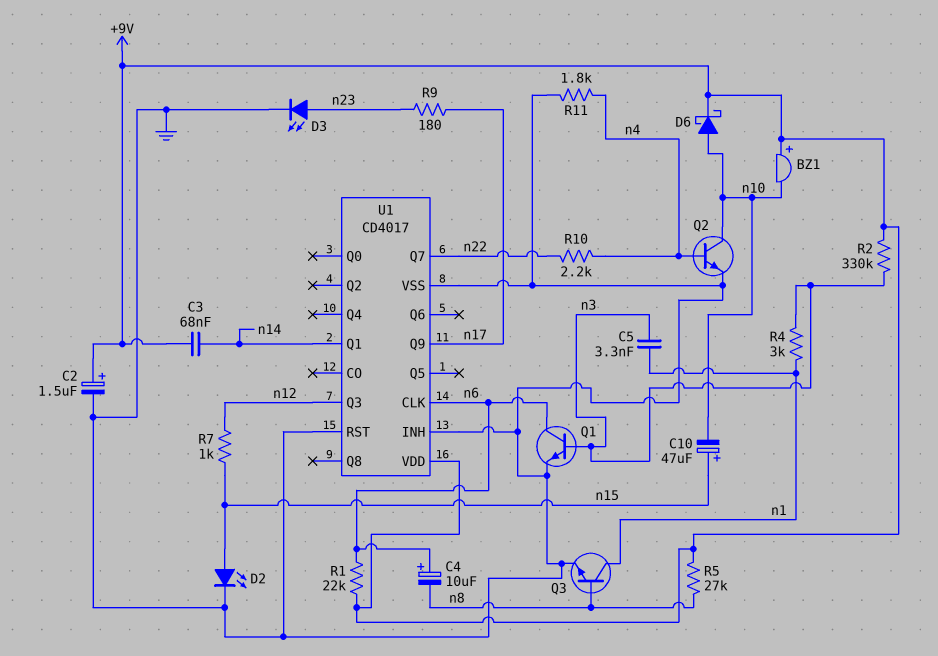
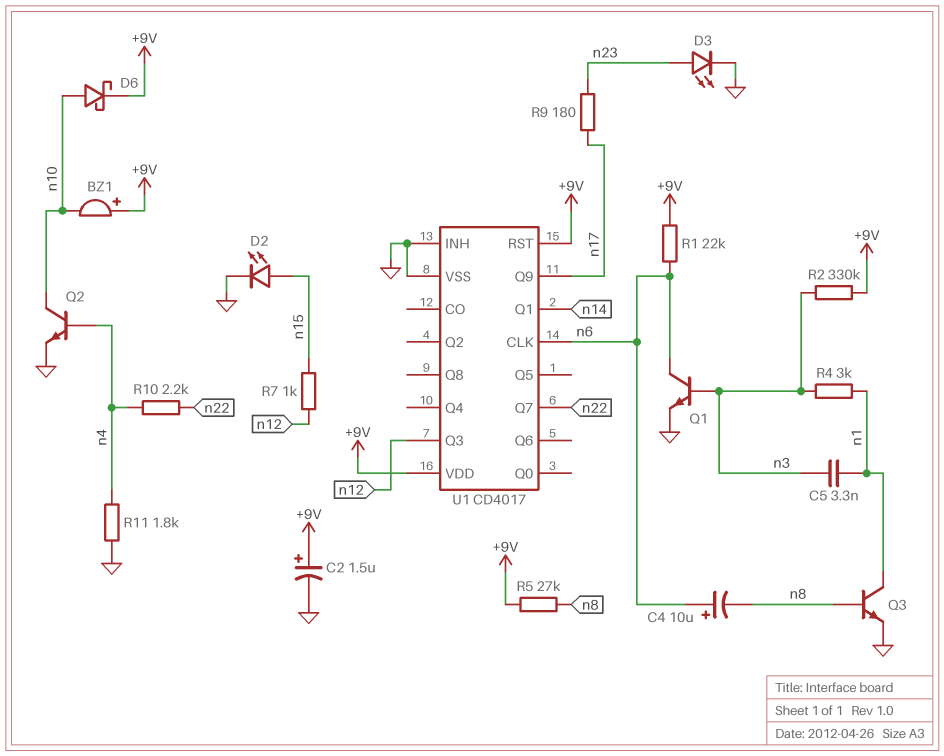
C3: 68nF (+9V, n14) -> none
C10: 47uF (plus n15, minus n10) -> none
U1 pin RST: GND -> +9V

